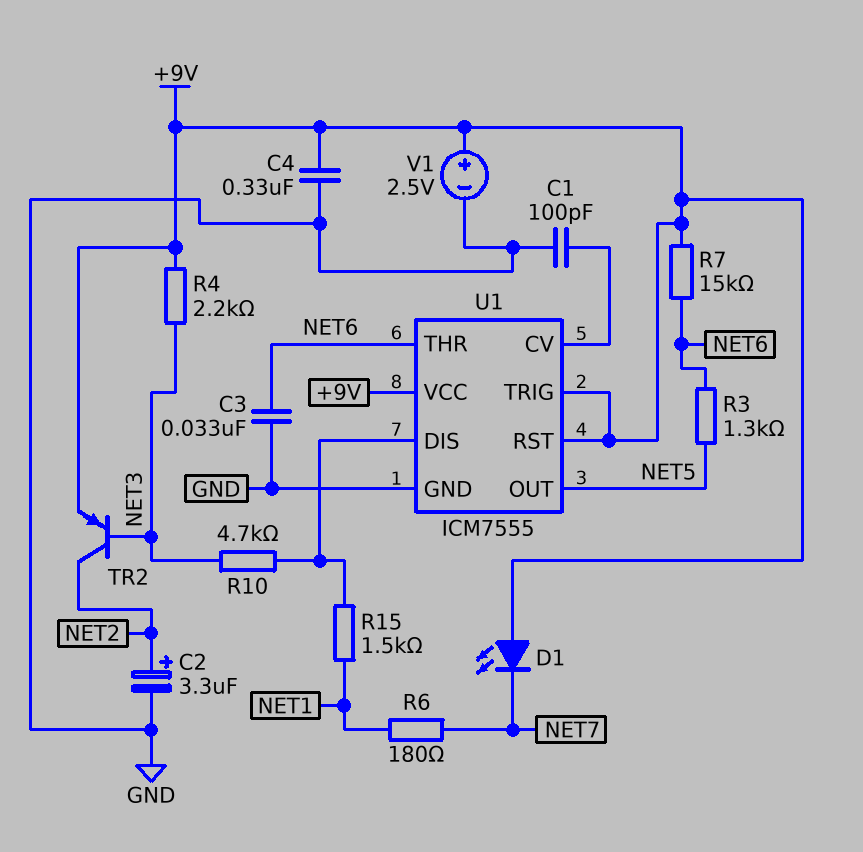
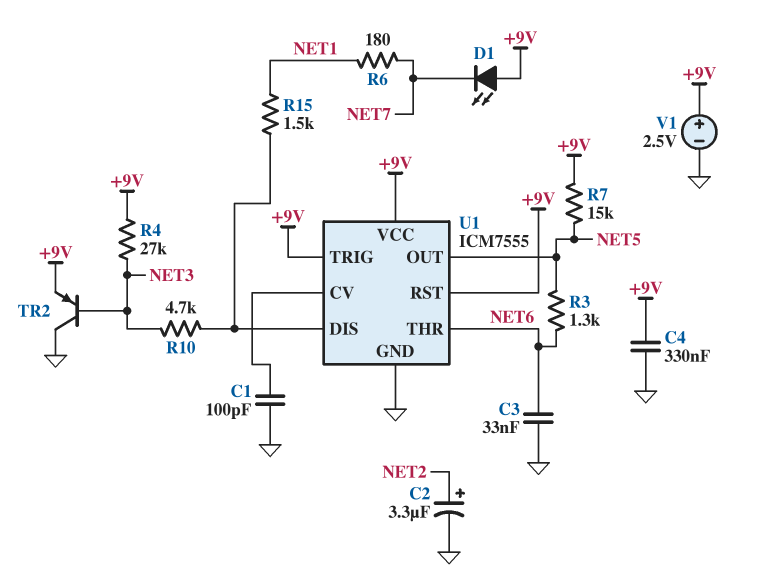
R4: 2.2k (+9V, NET3) -> 27k (+9V, NET3)
R7: 15k (+9V, NET6) -> 15k (+9V, NET5)
TR2: PNP (B NET3, C NET2, E +9V) -> PNP (B NET3, C GND, E +9V)

